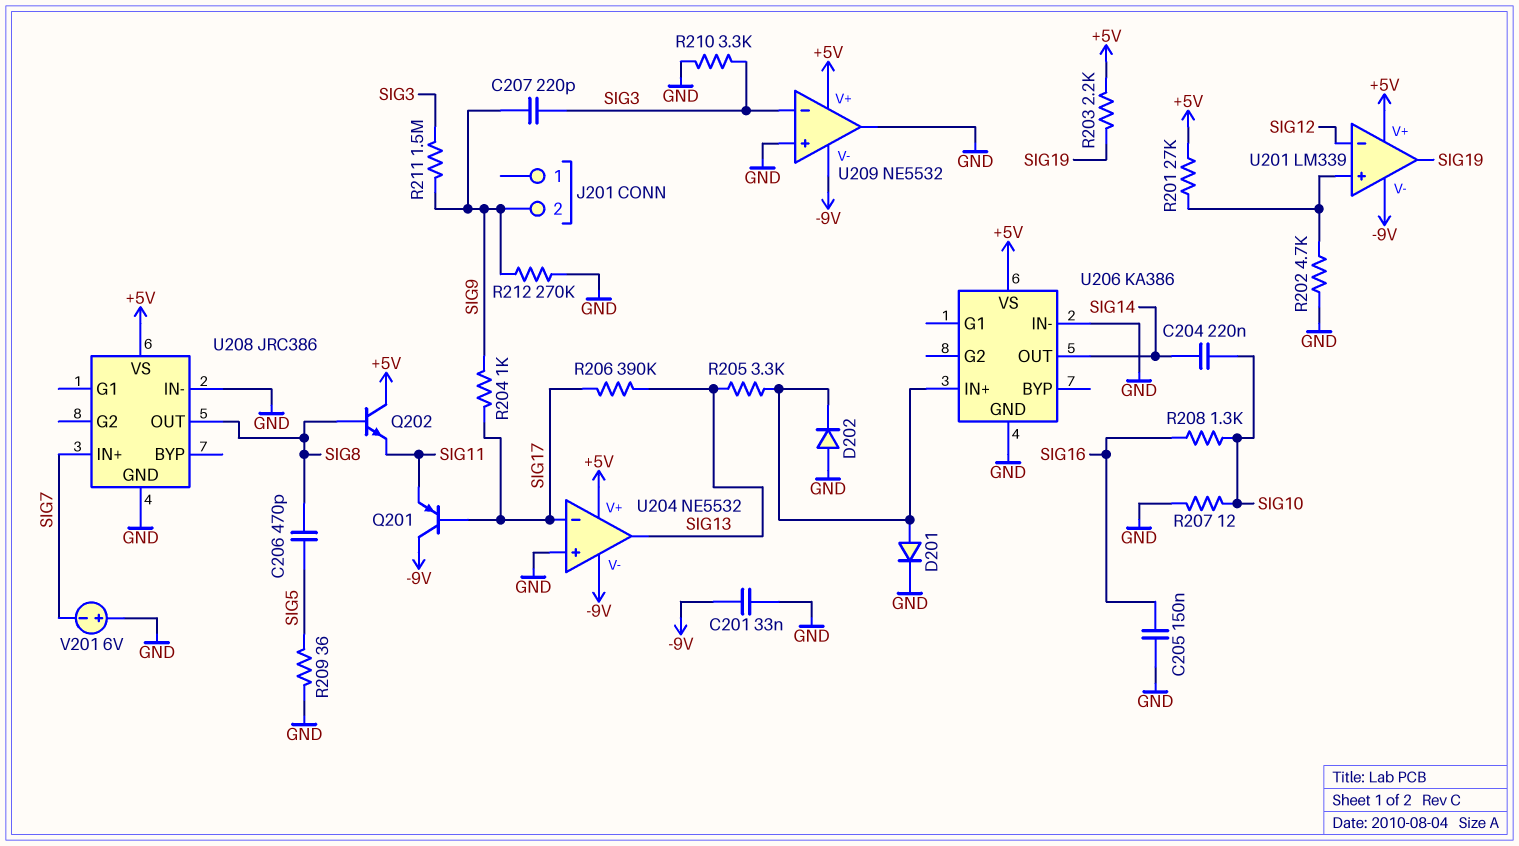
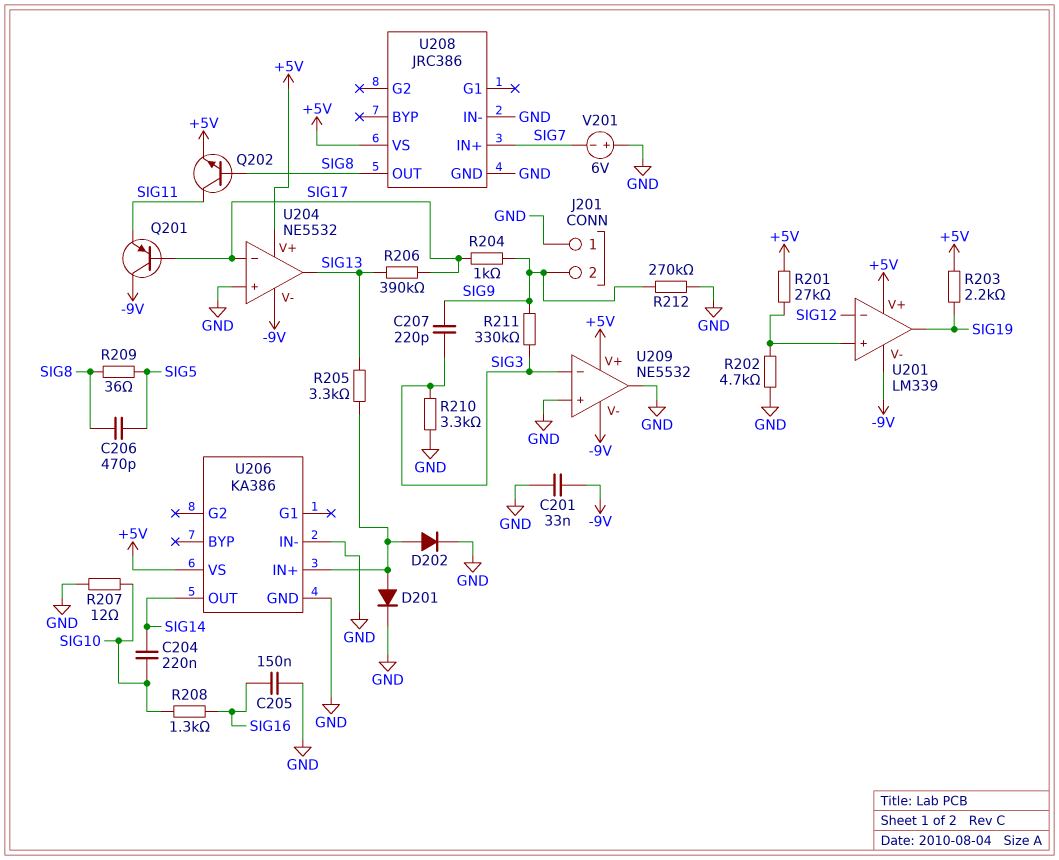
D202: diode (A GND, K U206/IN+) -> diode (A U206/IN+, K GND)
J201 pin 1: none -> GND
Q202: NPN (B SIG8, C +5V, E SIG11) -> NPN (B SIG8, C SIG11, E +5V)
R209: 36 (GND, SIG5) -> 36 (SIG5, SIG8)
R211: 1.5M (SIG3, SIG9) -> 330k (SIG3, SIG9)

